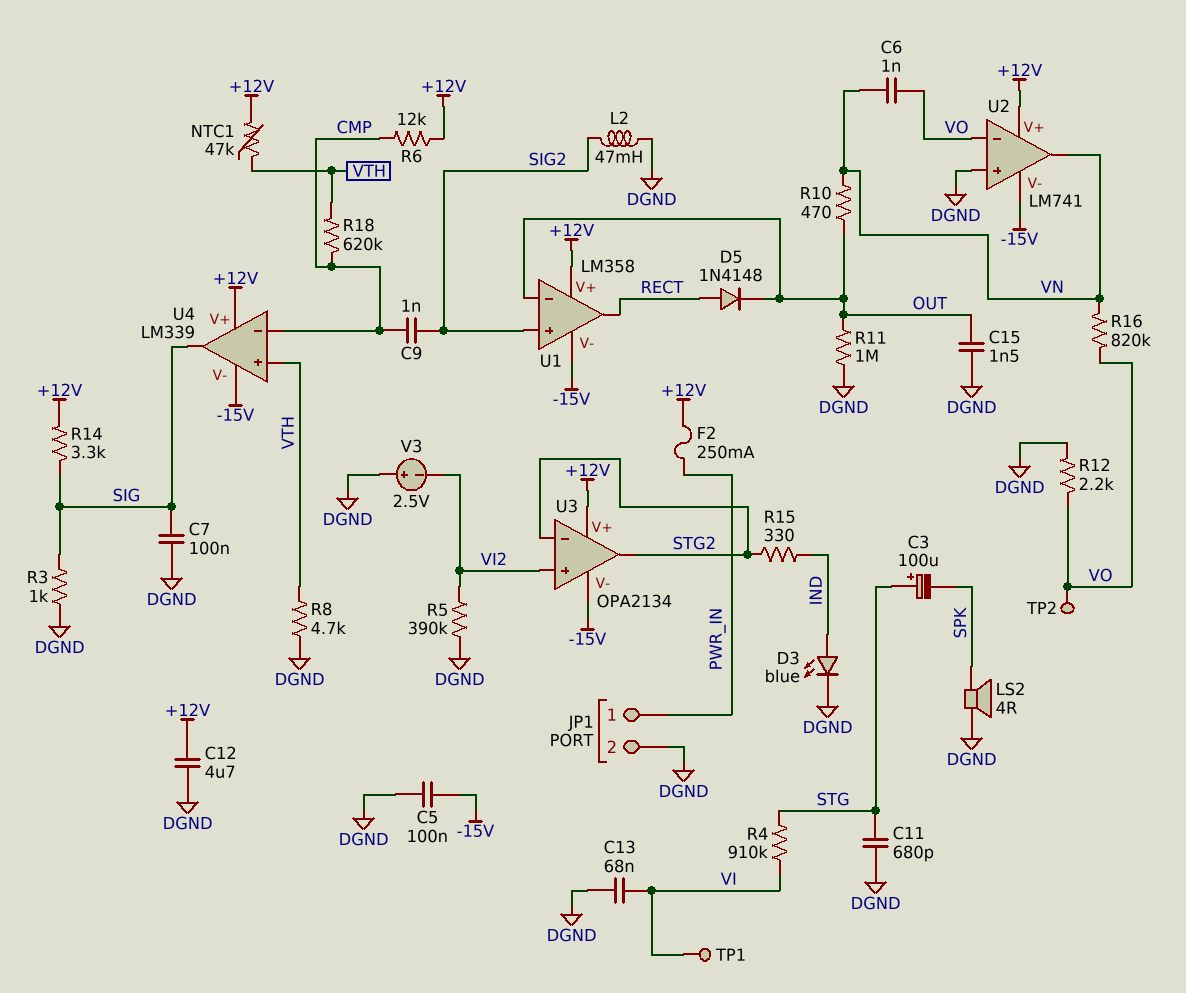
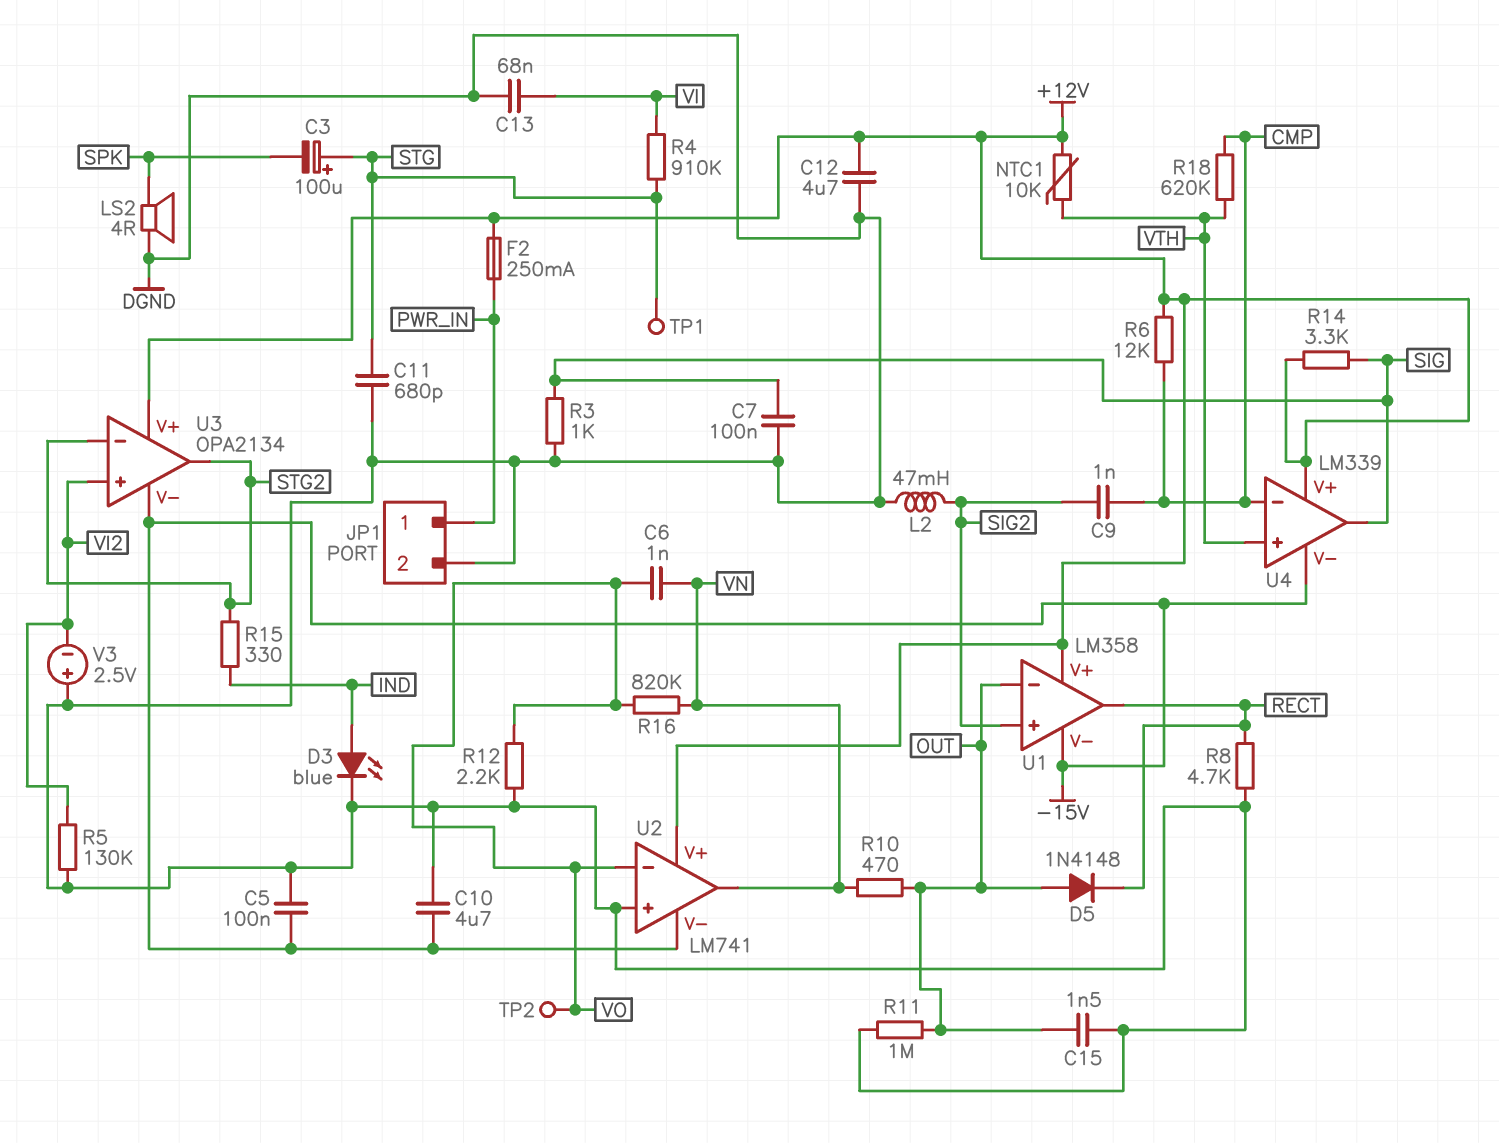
C10: none -> 4.7uF (-15V, DGND)
D5: diode 1N4148 (A RECT, K OUT) -> diode 1N4148 (A OUT, K RECT)
NTC1: 47k (+12V, VTH) -> 10k (+12V, VTH)
R5: 390k (DGND, VI2) -> 130k (DGND, VI2)
R8: 4.7k (DGND, VTH) -> 4.7k (DGND, RECT)
TP1: test point (VI) -> test point (STG)

